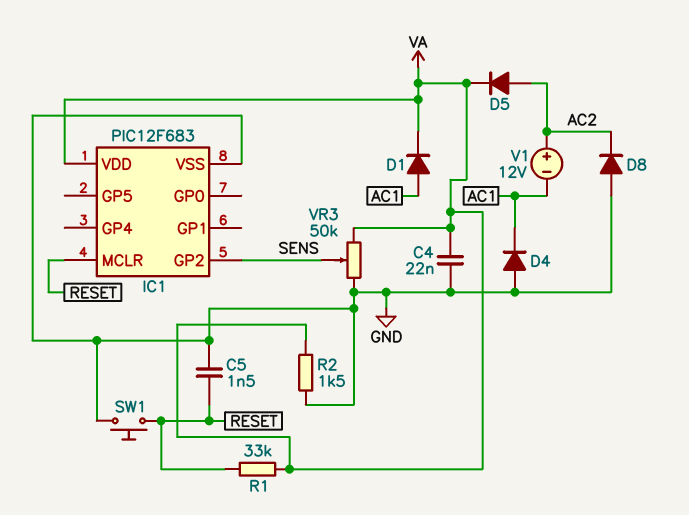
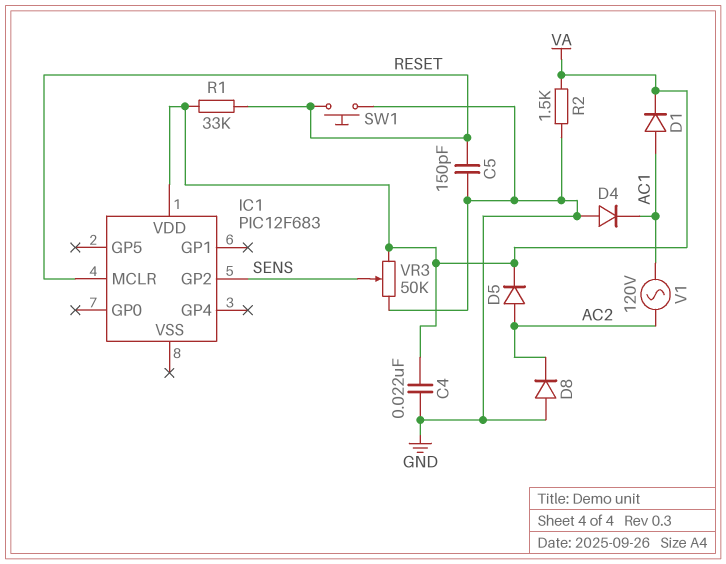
C5: 1.5nF (GND, RESET) -> 150pF (GND, RESET)
IC1 pin VSS: GND -> none
V1: 12V (plus AC2, minus AC1) -> AC 120V (AC1, AC2)

